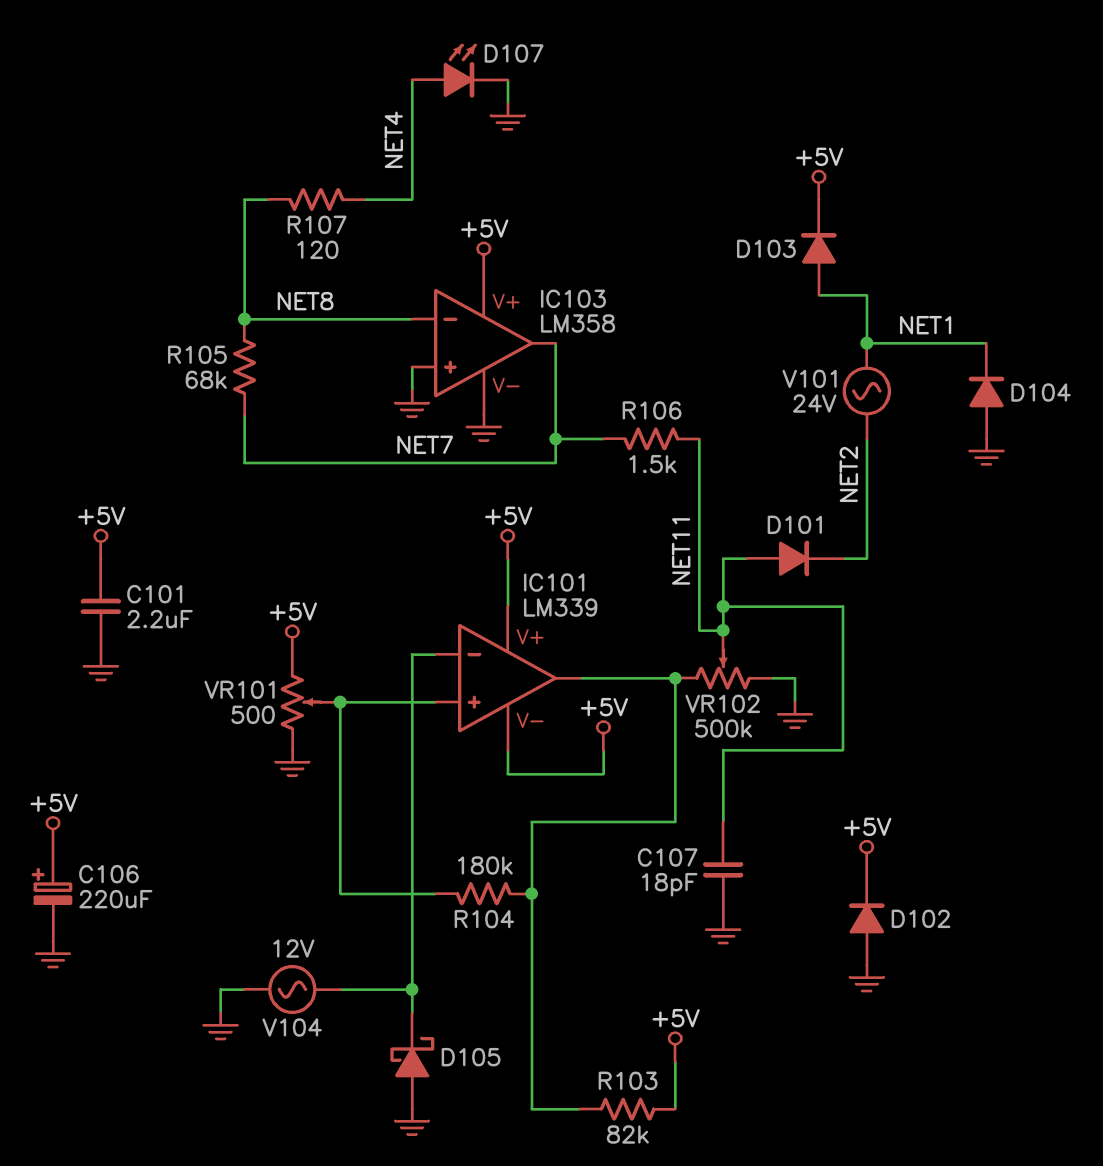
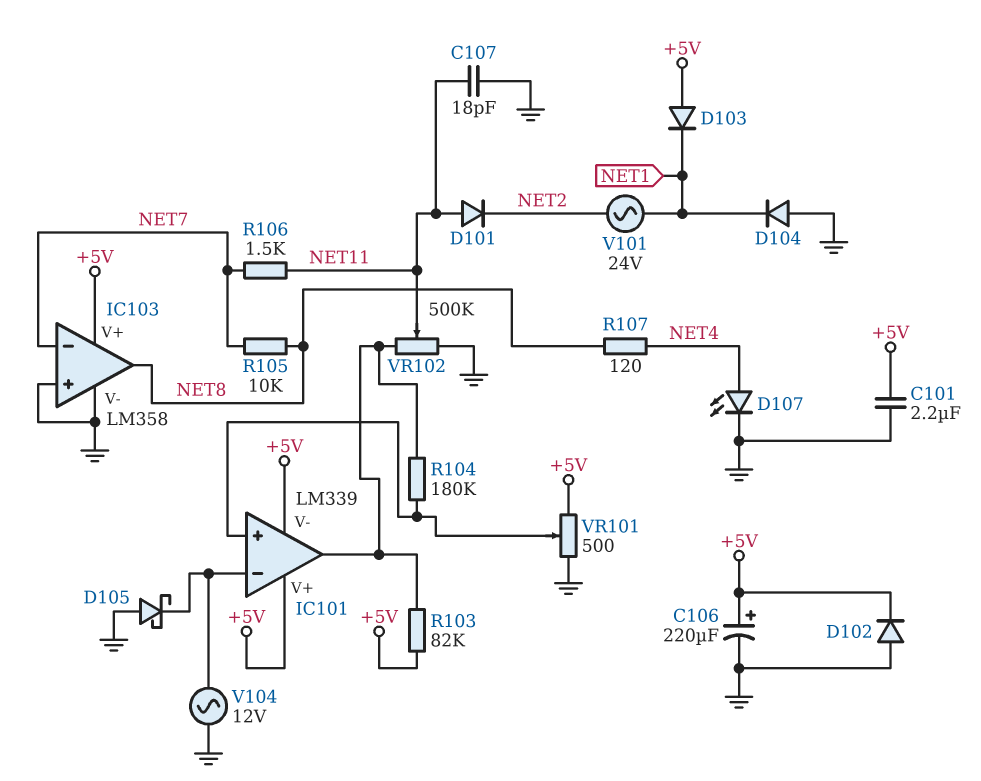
D103: diode (A NET1, K +5V) -> diode (A +5V, K NET1)
IC103 pin in-: NET8 -> NET7
IC103 pin out: NET7 -> NET8
R105: 68k (NET7, NET8) -> 10k (NET7, NET8)

